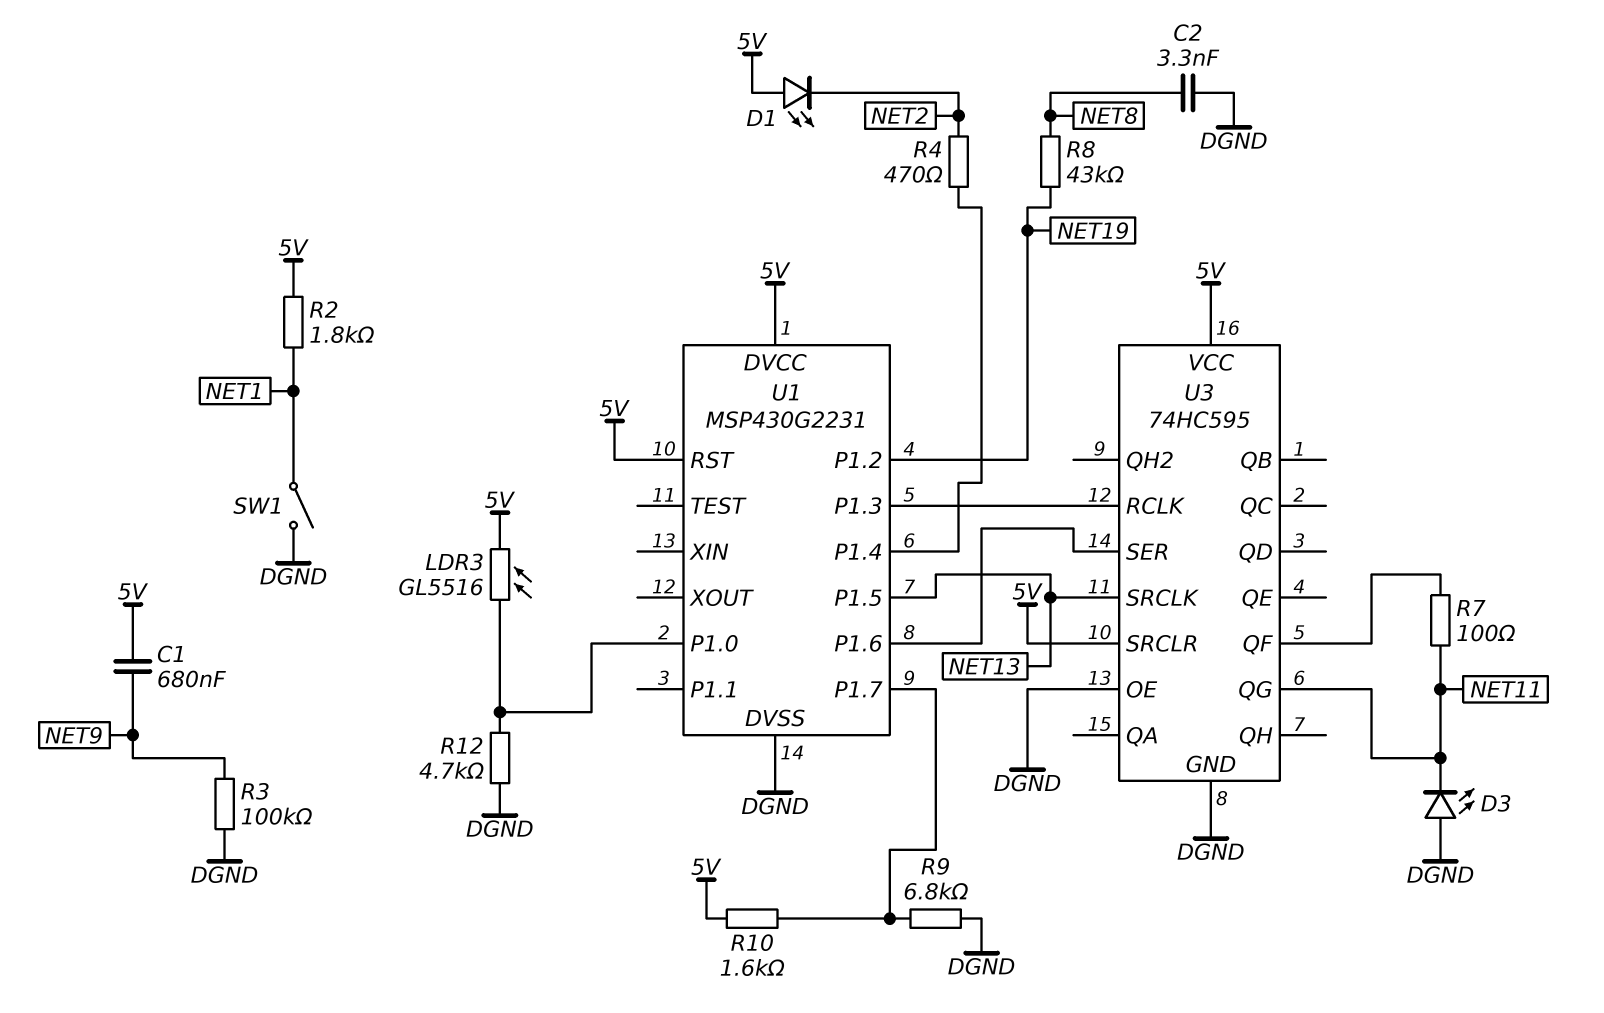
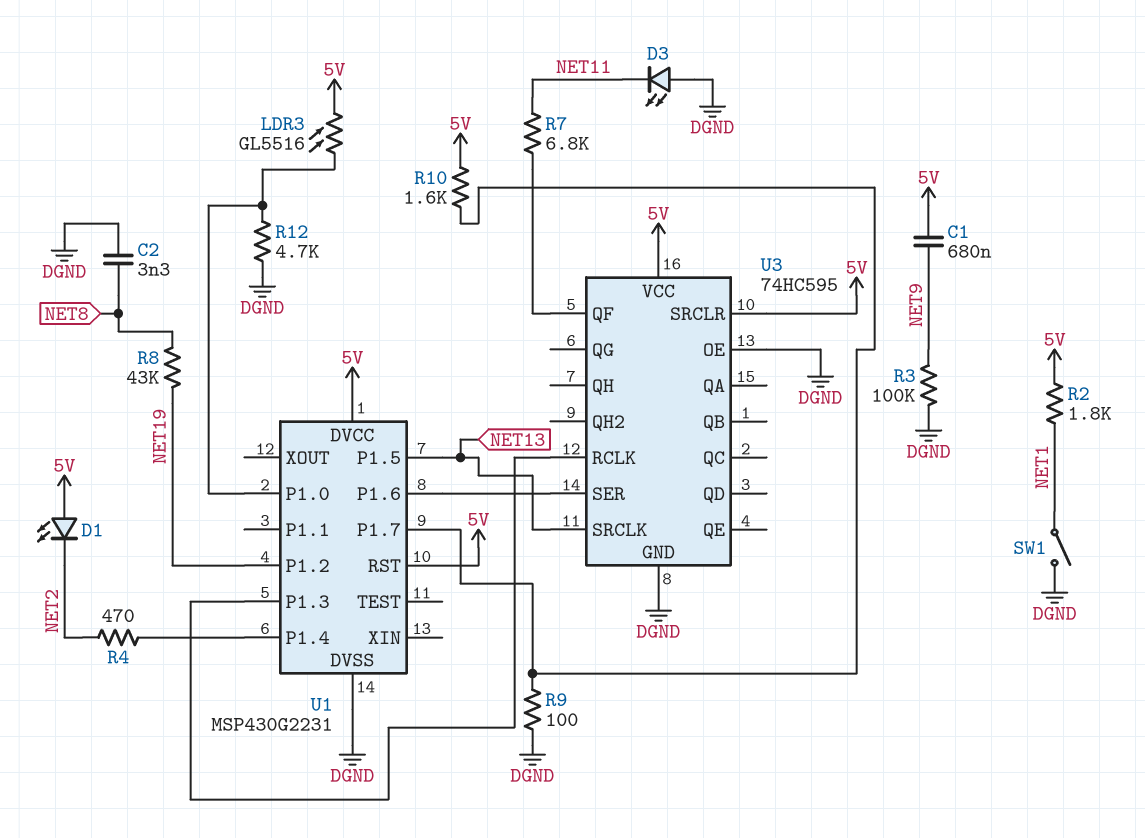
R7: 100 (NET11, U3/QF) -> 6.8k (NET11, U3/QF)
R9: 6.8k (DGND, U1/P1.7) -> 100 (DGND, U1/P1.7)
U3 pin QG: NET11 -> none

